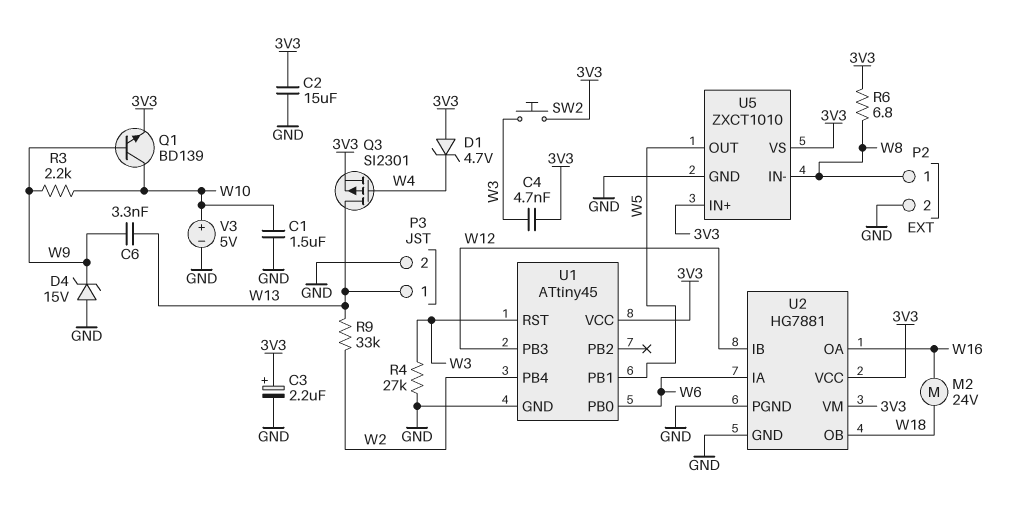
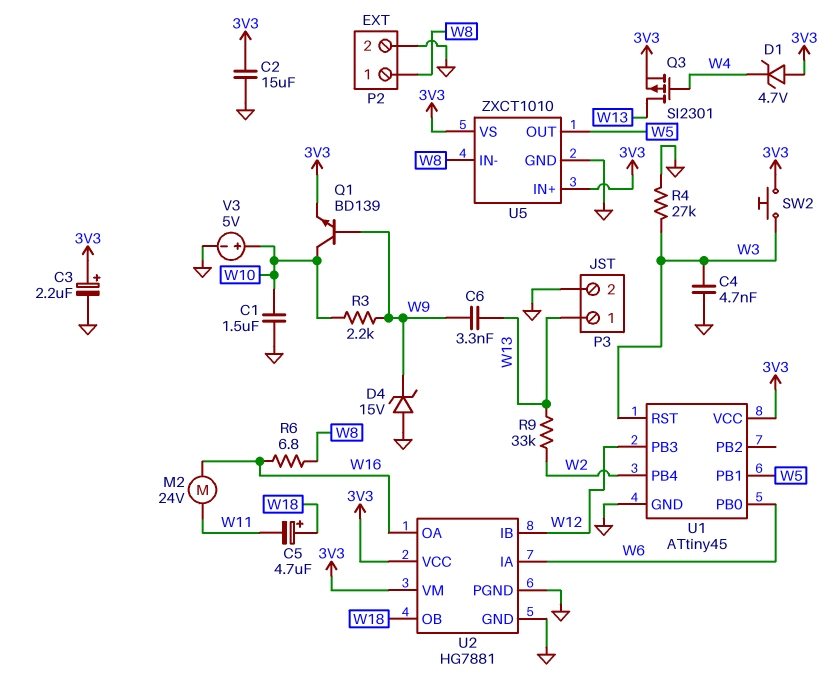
C4: 4.7nF (3V3, W3) -> 4.7nF (GND, W3)
C5: none -> 4.7uF (plus W18, minus W11)
M2: motor 24V (W16, W18) -> motor 24V (W11, W16)
R6: 6.8 (3V3, W8) -> 6.8 (W8, W16)

